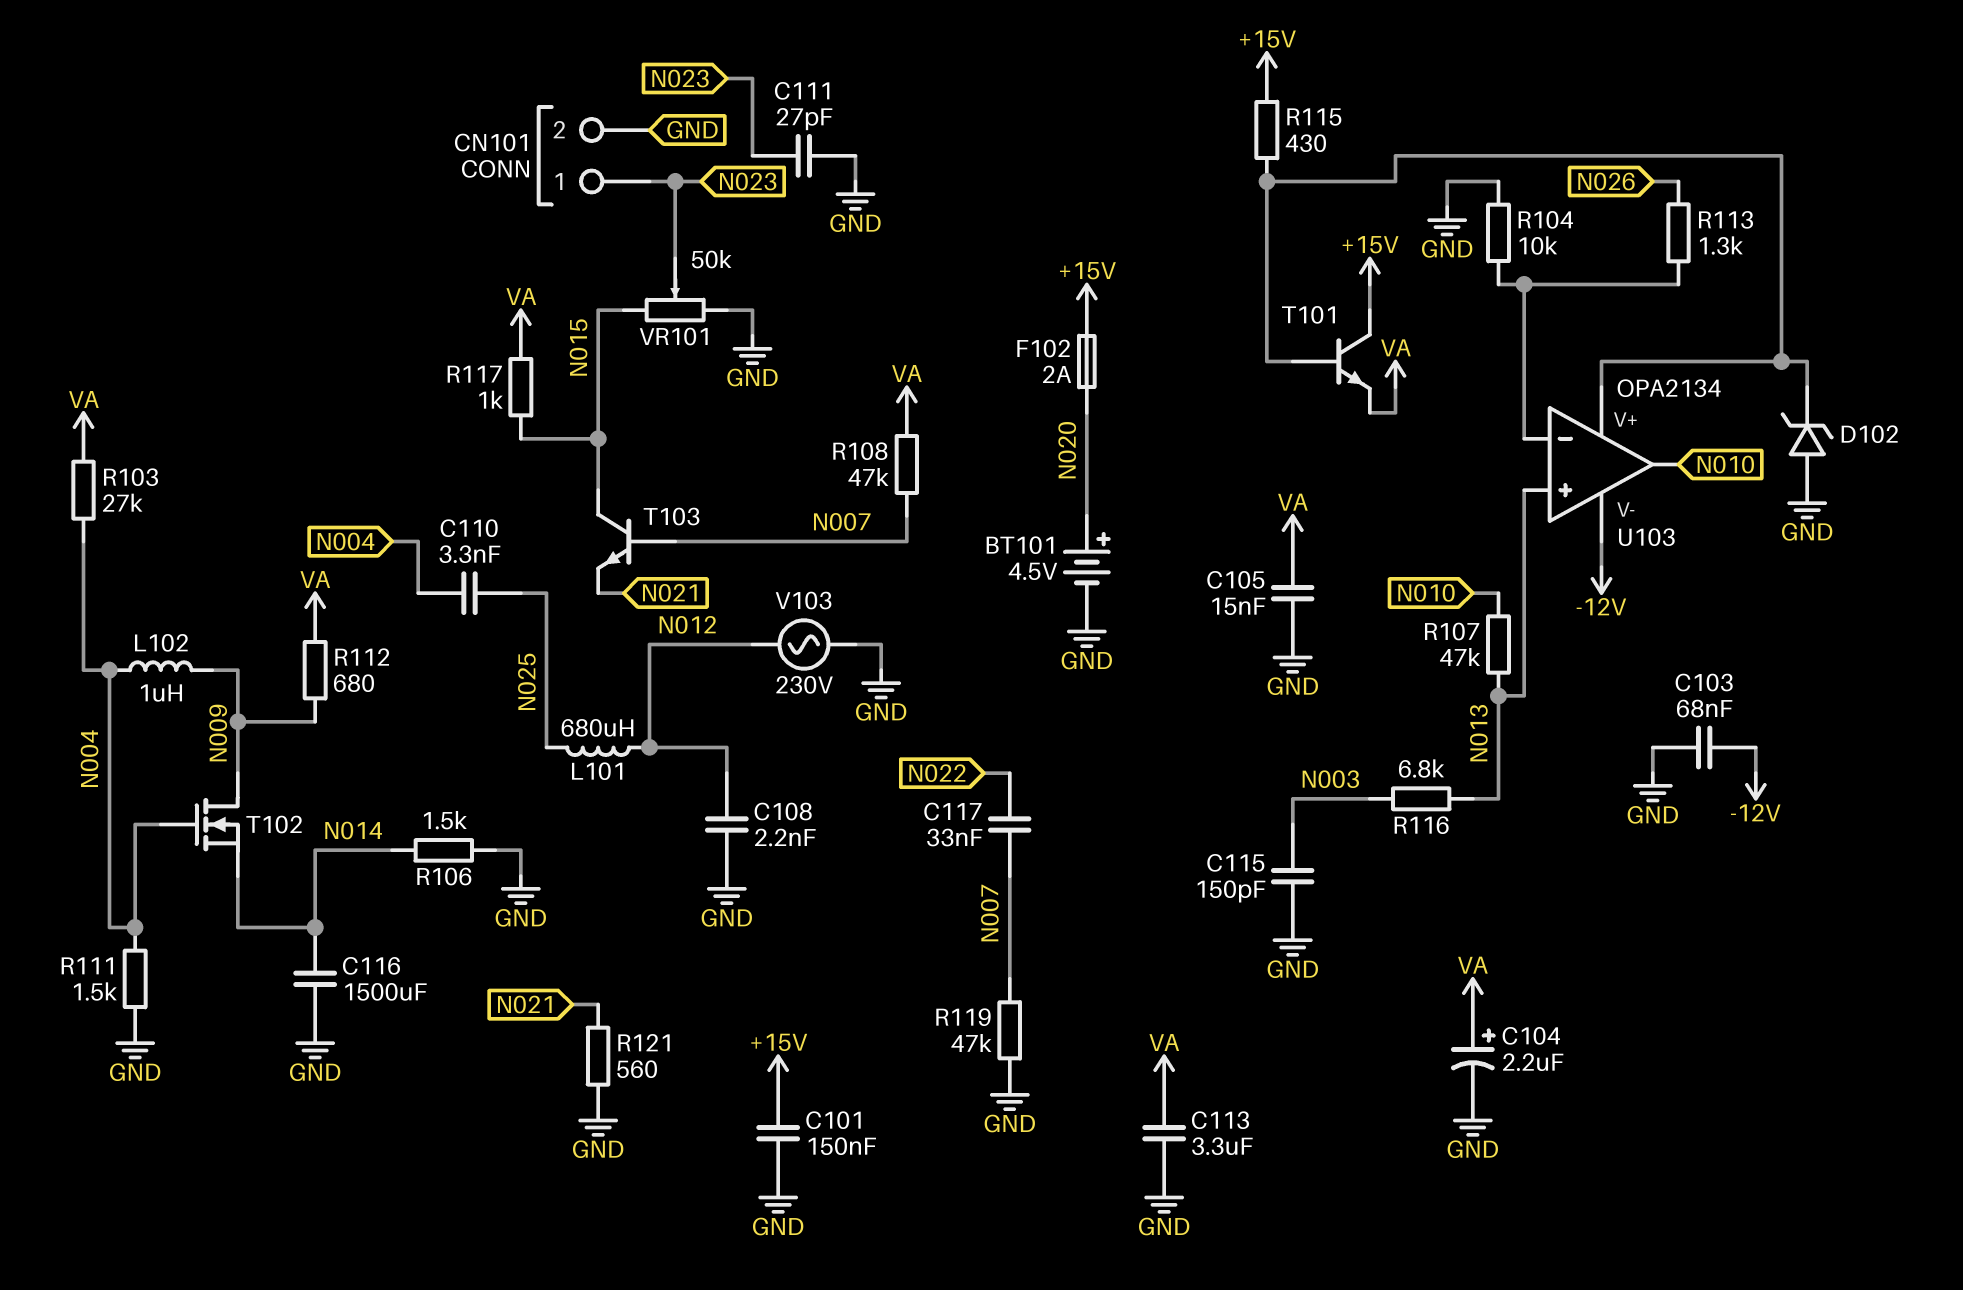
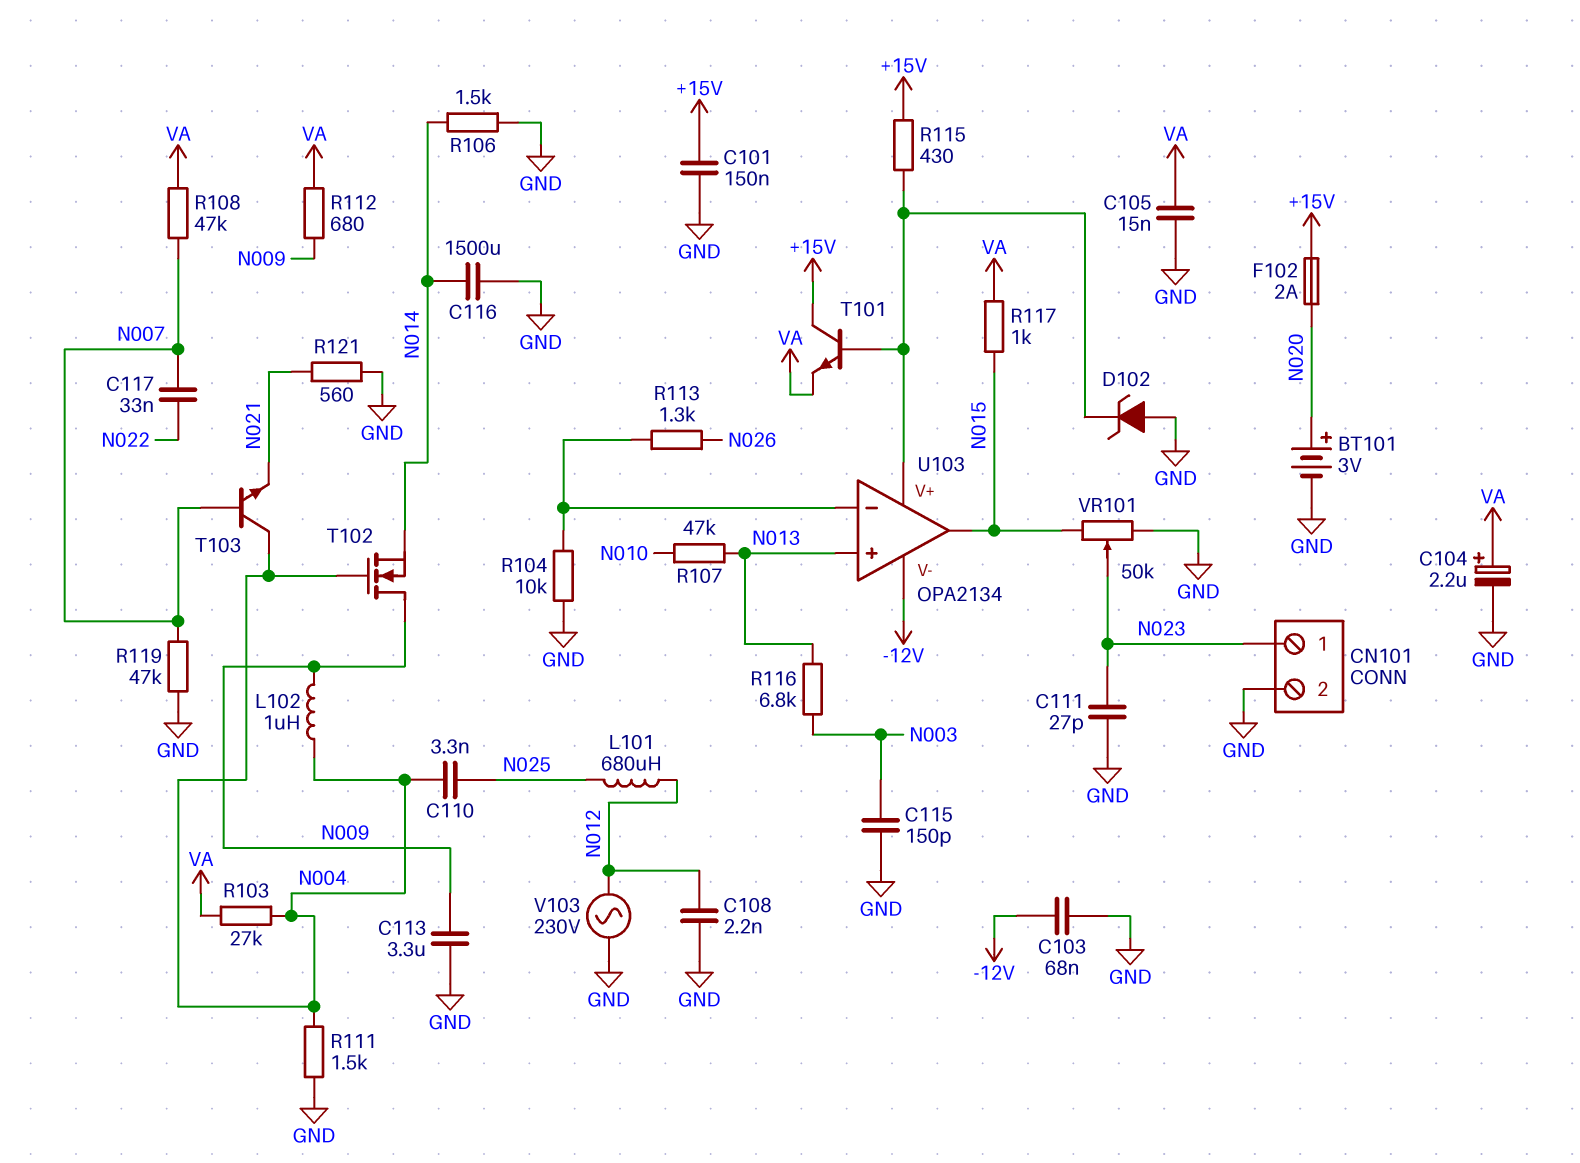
BT101: 4.5V (plus N020, minus GND) -> 3V (plus N020, minus GND)
C113: 3.3uF (GND, VA) -> 3.3uF (GND, N009)
T103: NPN (B N007, C N015, E N021) -> NPN (B N007, C N004, E N021)
U103 pin out: N010 -> N015

